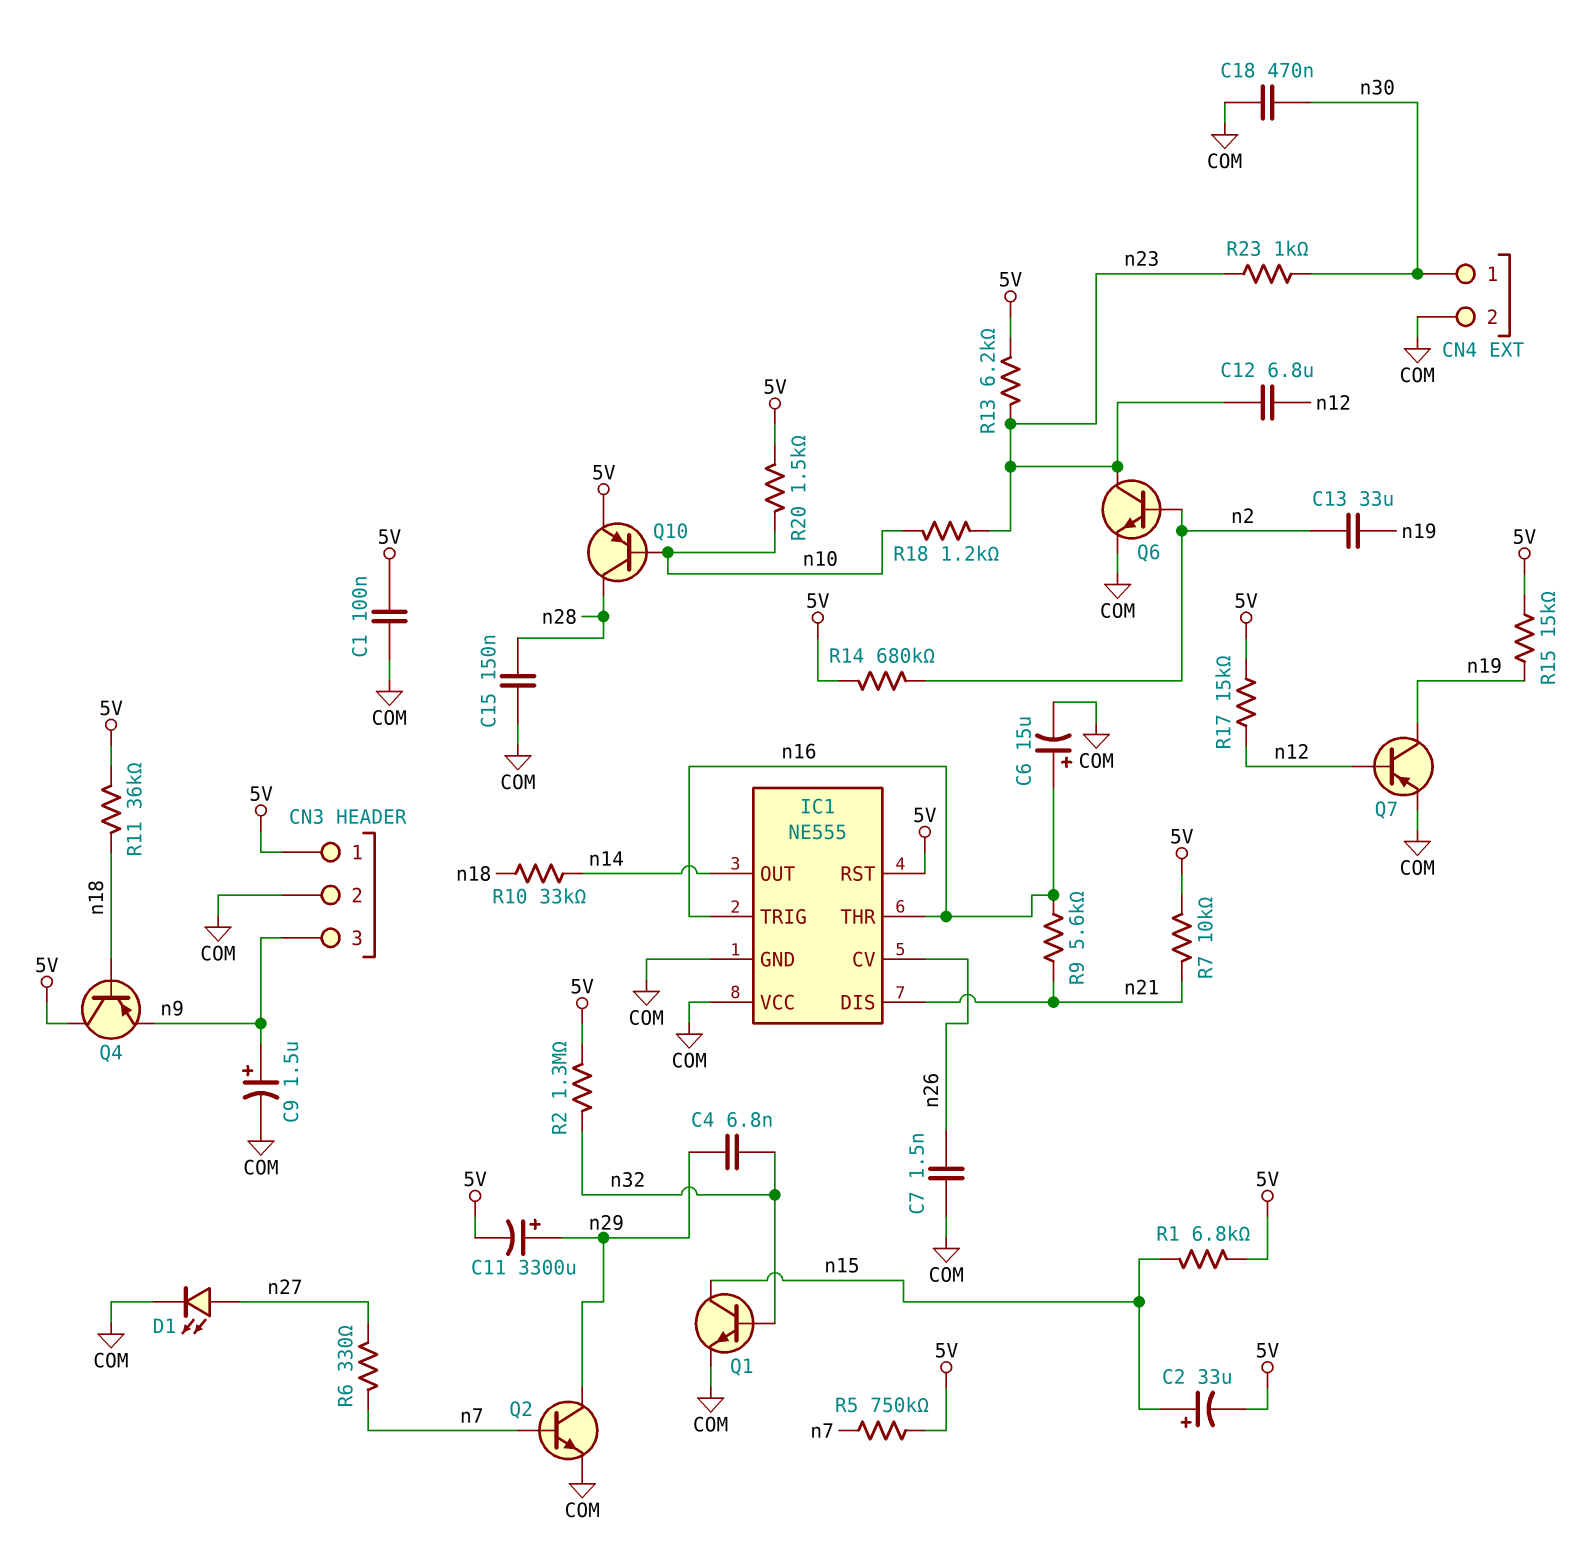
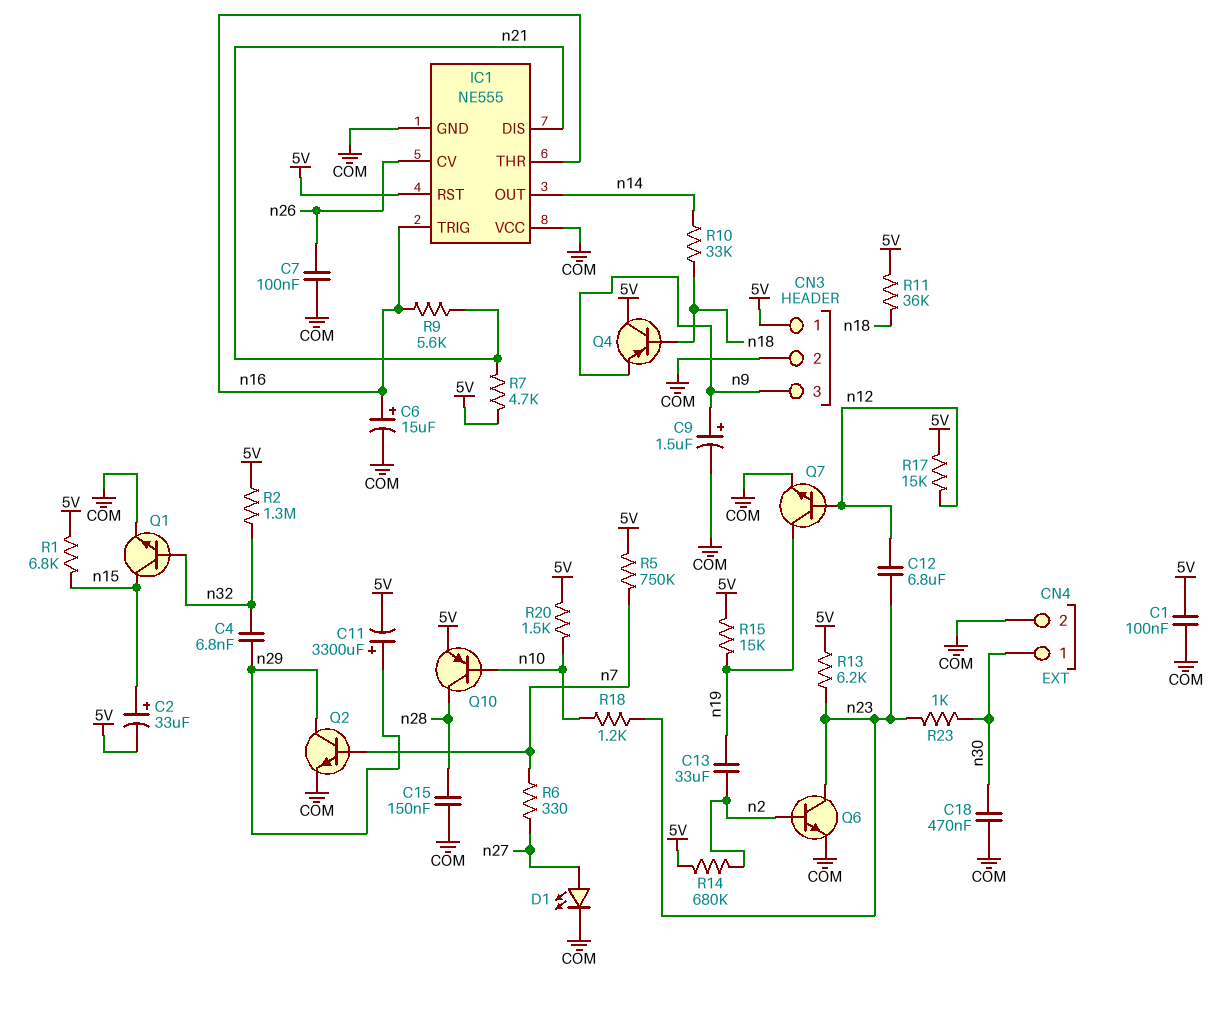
C7: 1.5nF (COM, n26) -> 100nF (COM, n26)
Q7: PNP (B n12, C n19, E COM) -> NPN (B n12, C n19, E COM)
R7: 10k (5V, n21) -> 4.7k (5V, n21)

